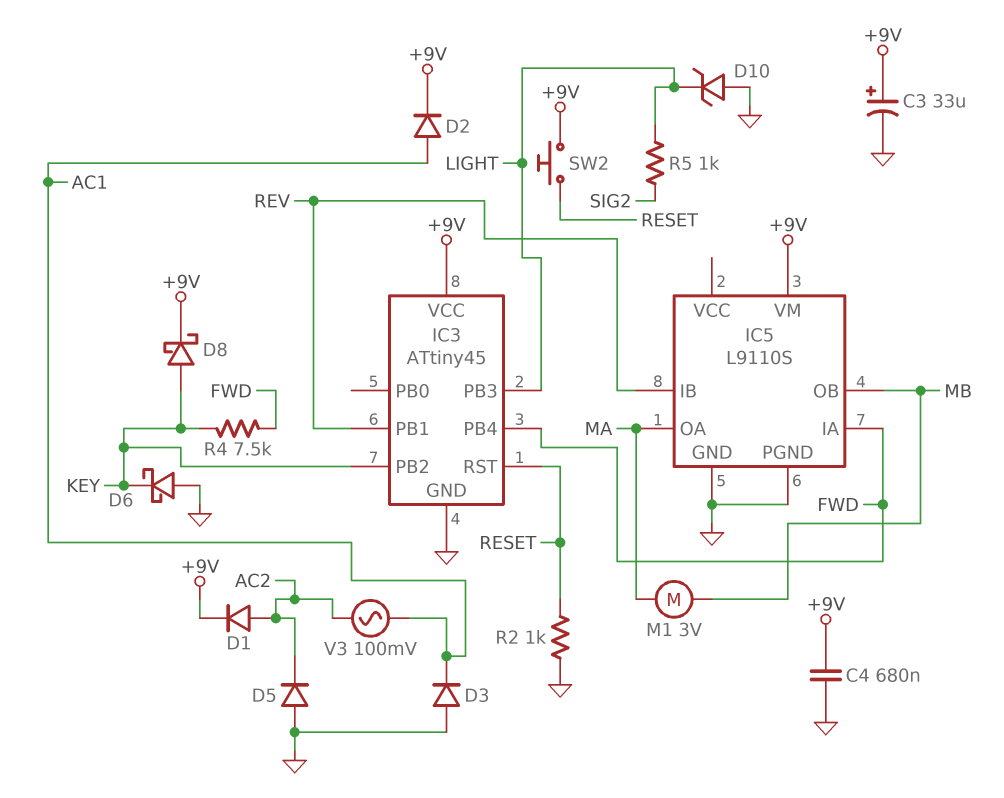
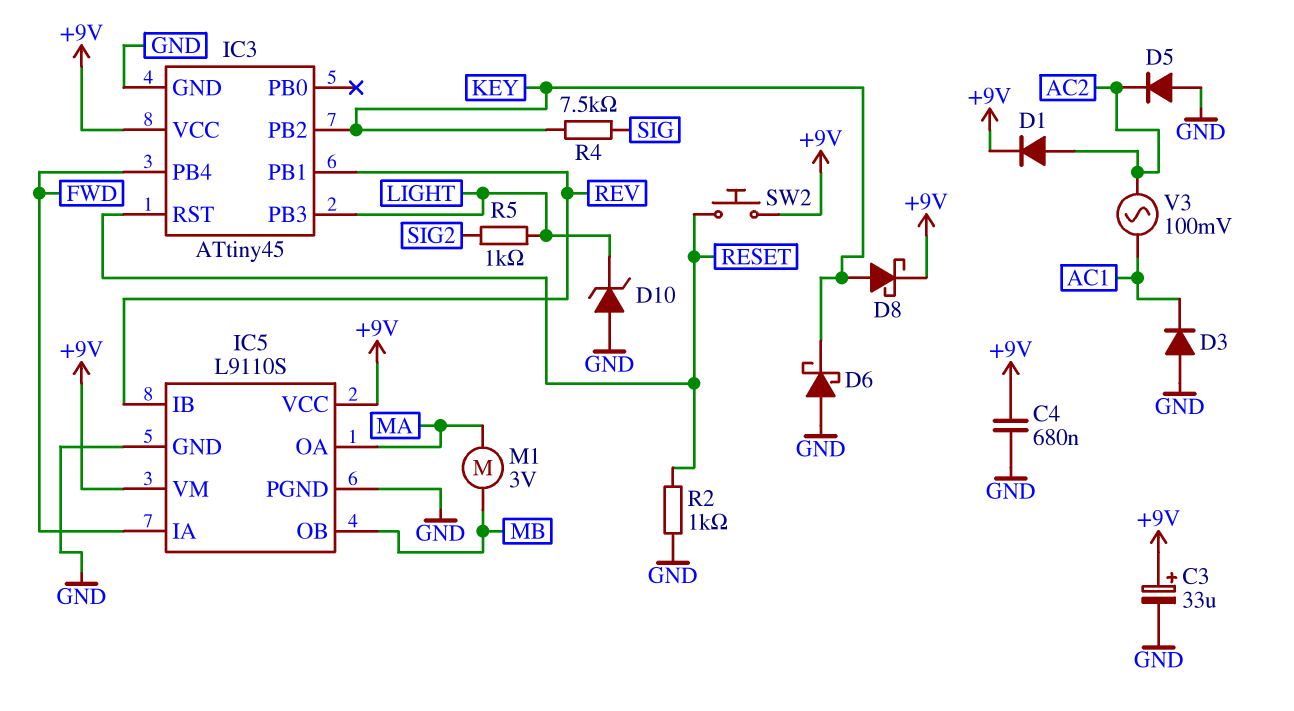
D2: diode (A AC1, K +9V) -> none
IC5 pin VCC: none -> +9V
R4: 7.5k (FWD, KEY) -> 7.5k (KEY, SIG)

